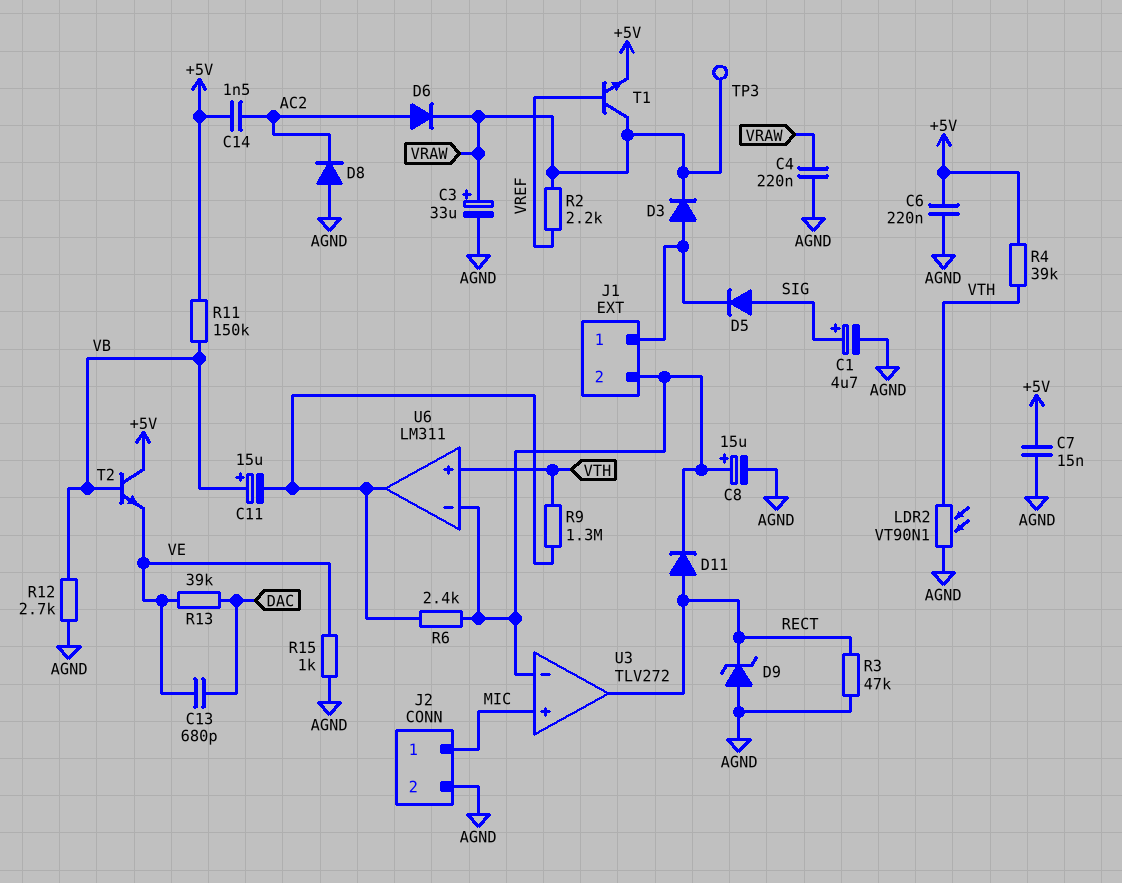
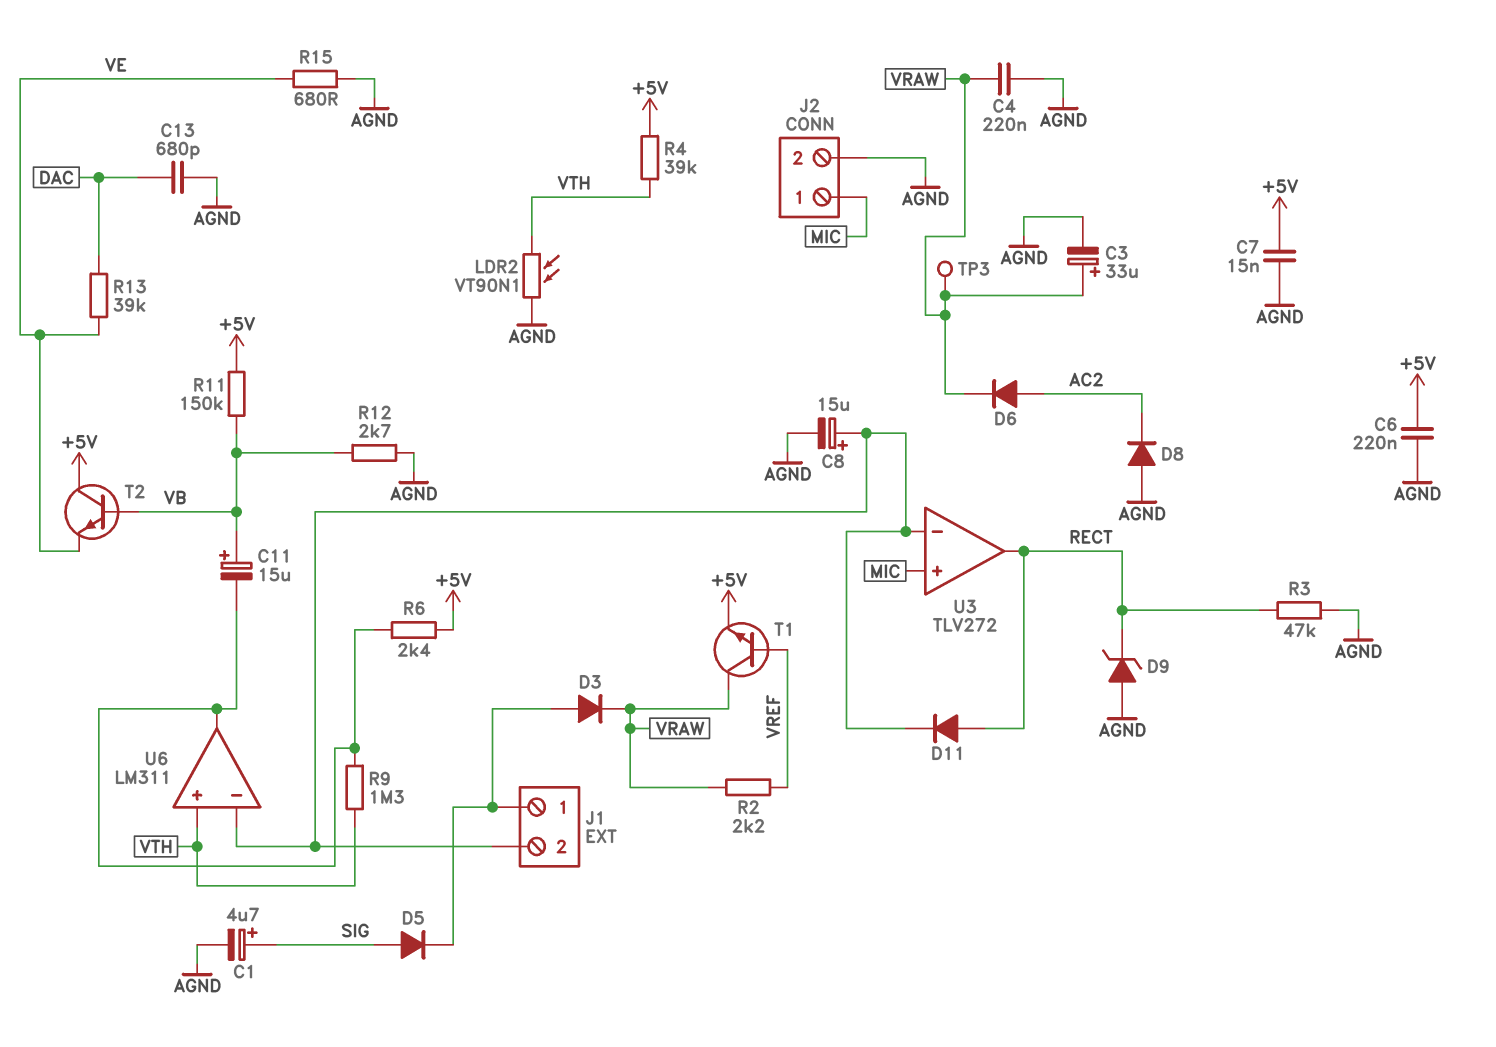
C13: 680pF (DAC, VE) -> 680pF (AGND, DAC)
C14: 1.5nF (+5V, AC2) -> none
R6: 2.4k (J1/2, U6/out) -> 2.4k (+5V, U6/out)
R15: 1k (AGND, VE) -> 680 (AGND, VE)

